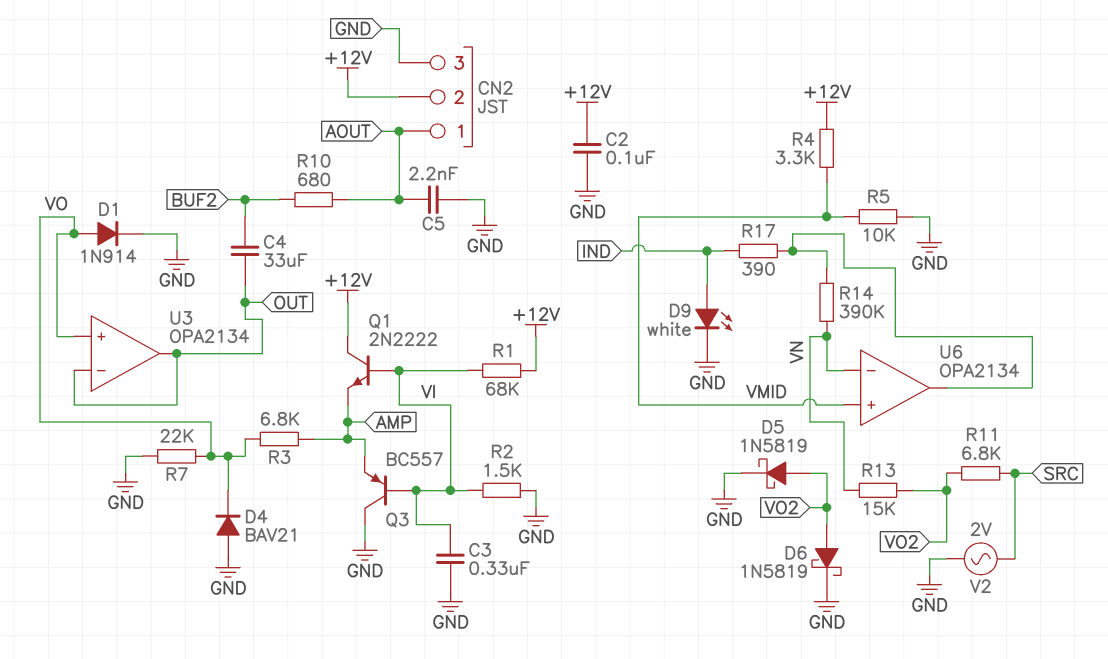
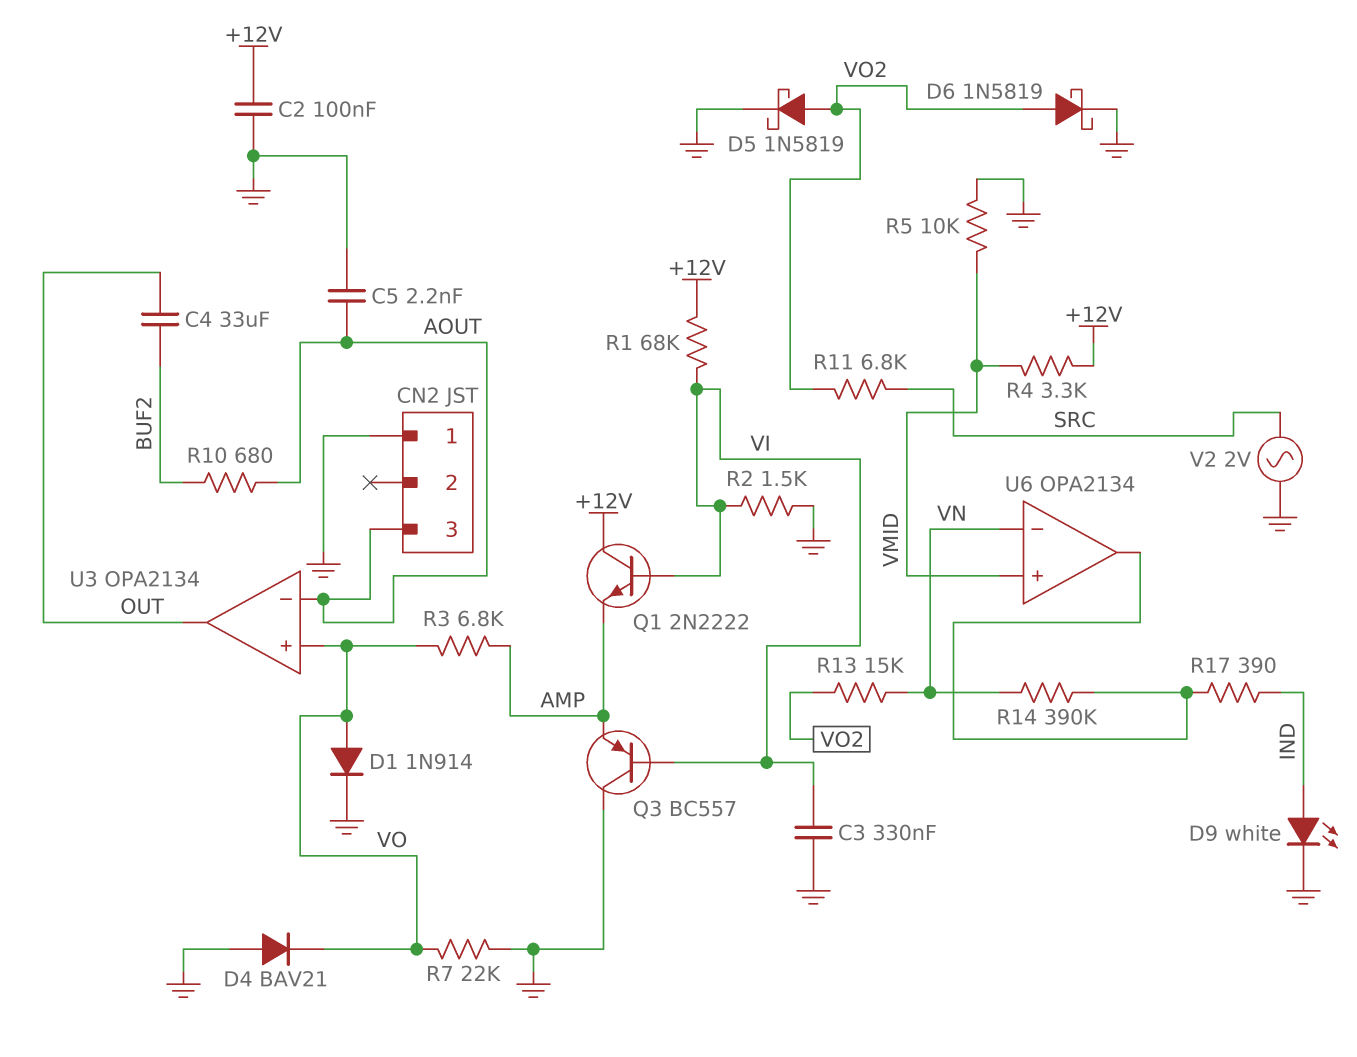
CN2 pin 1: AOUT -> GND
CN2 pin 2: +12V -> none
CN2 pin 3: GND -> AOUT
U3 pin in-: OUT -> AOUT

